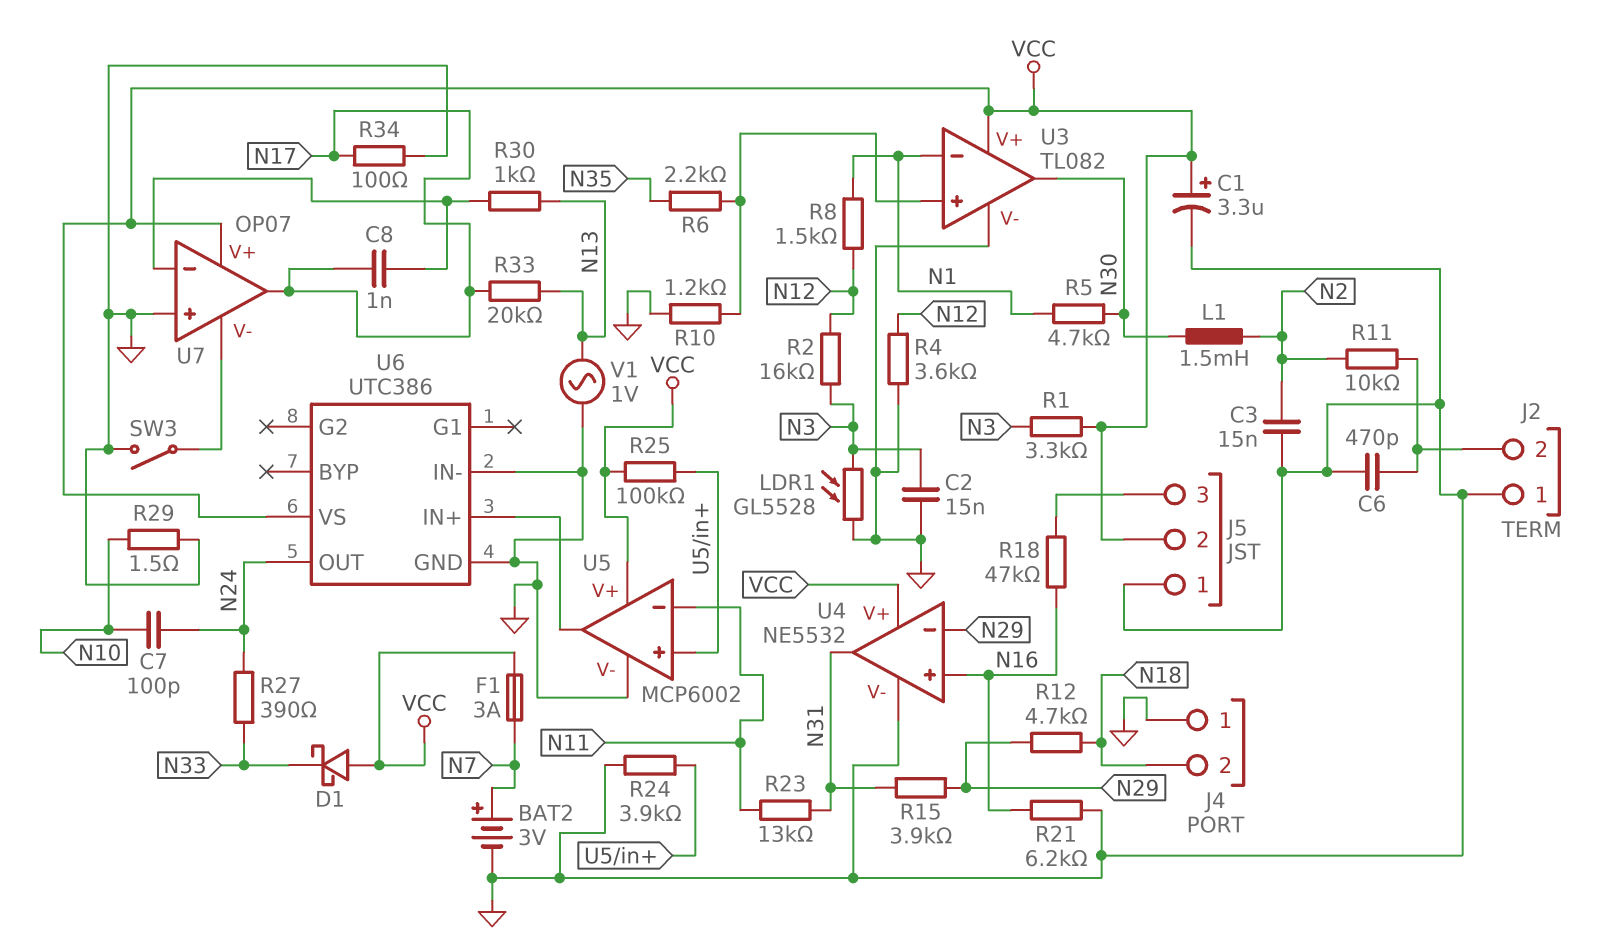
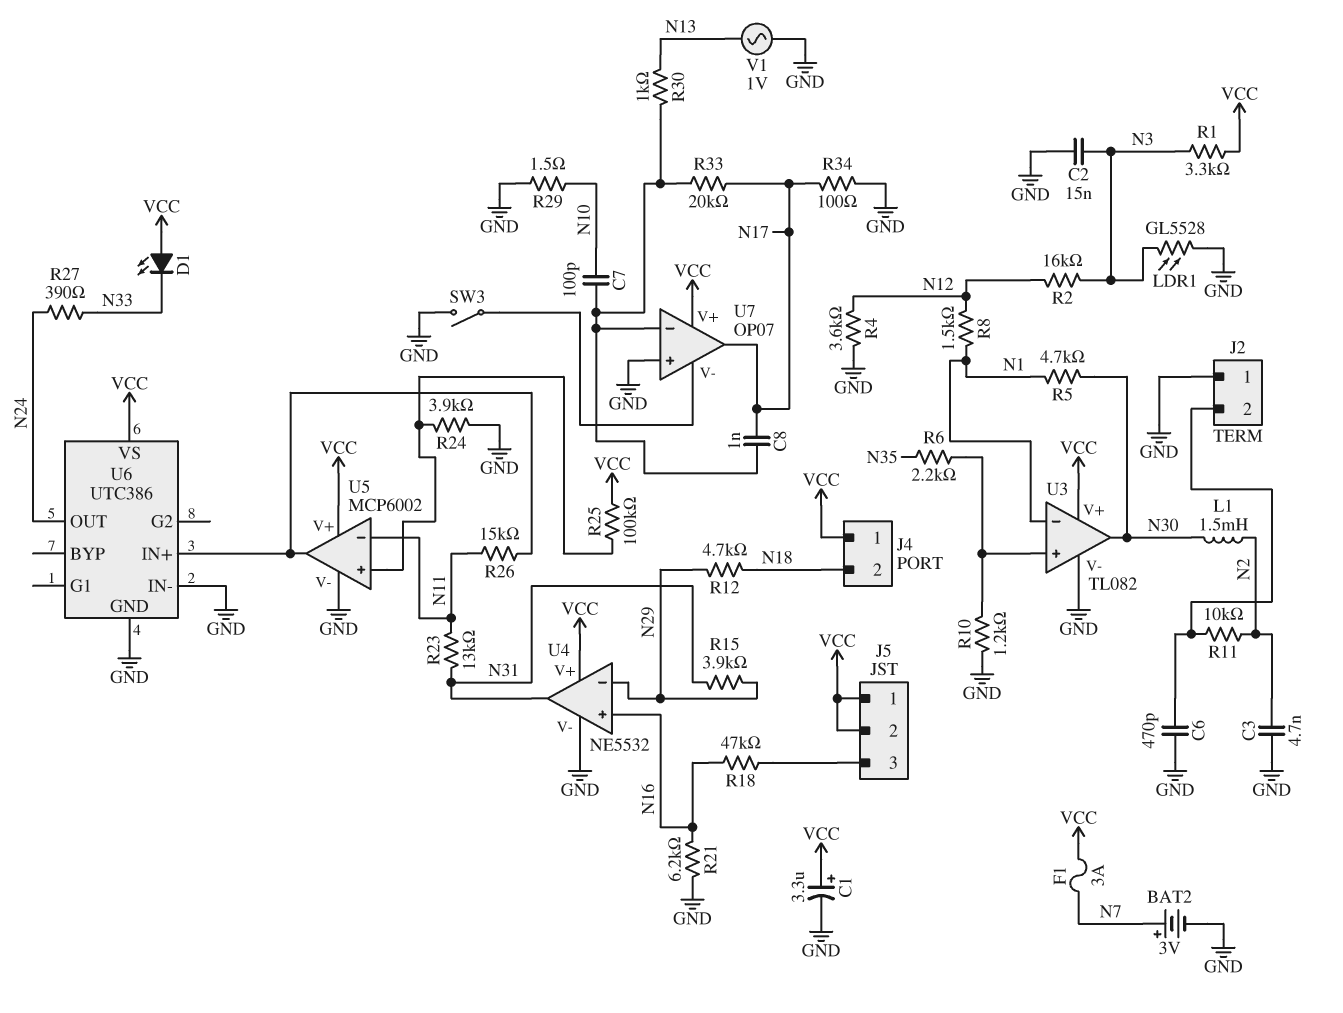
C3: 15nF (GND, N2) -> 4.7nF (GND, N2)
C7: 100pF (N10, N24) -> 100pF (N10, U7/in-)
D1: schottky (A VCC, K N33) -> LED (A VCC, K N33)
J4 pin 1: GND -> VCC
J5 pin 1: GND -> VCC
R26: none -> 15k (N11, U5/out)
R33: 20k (N13, N17) -> 20k (N17, U7/in-)

